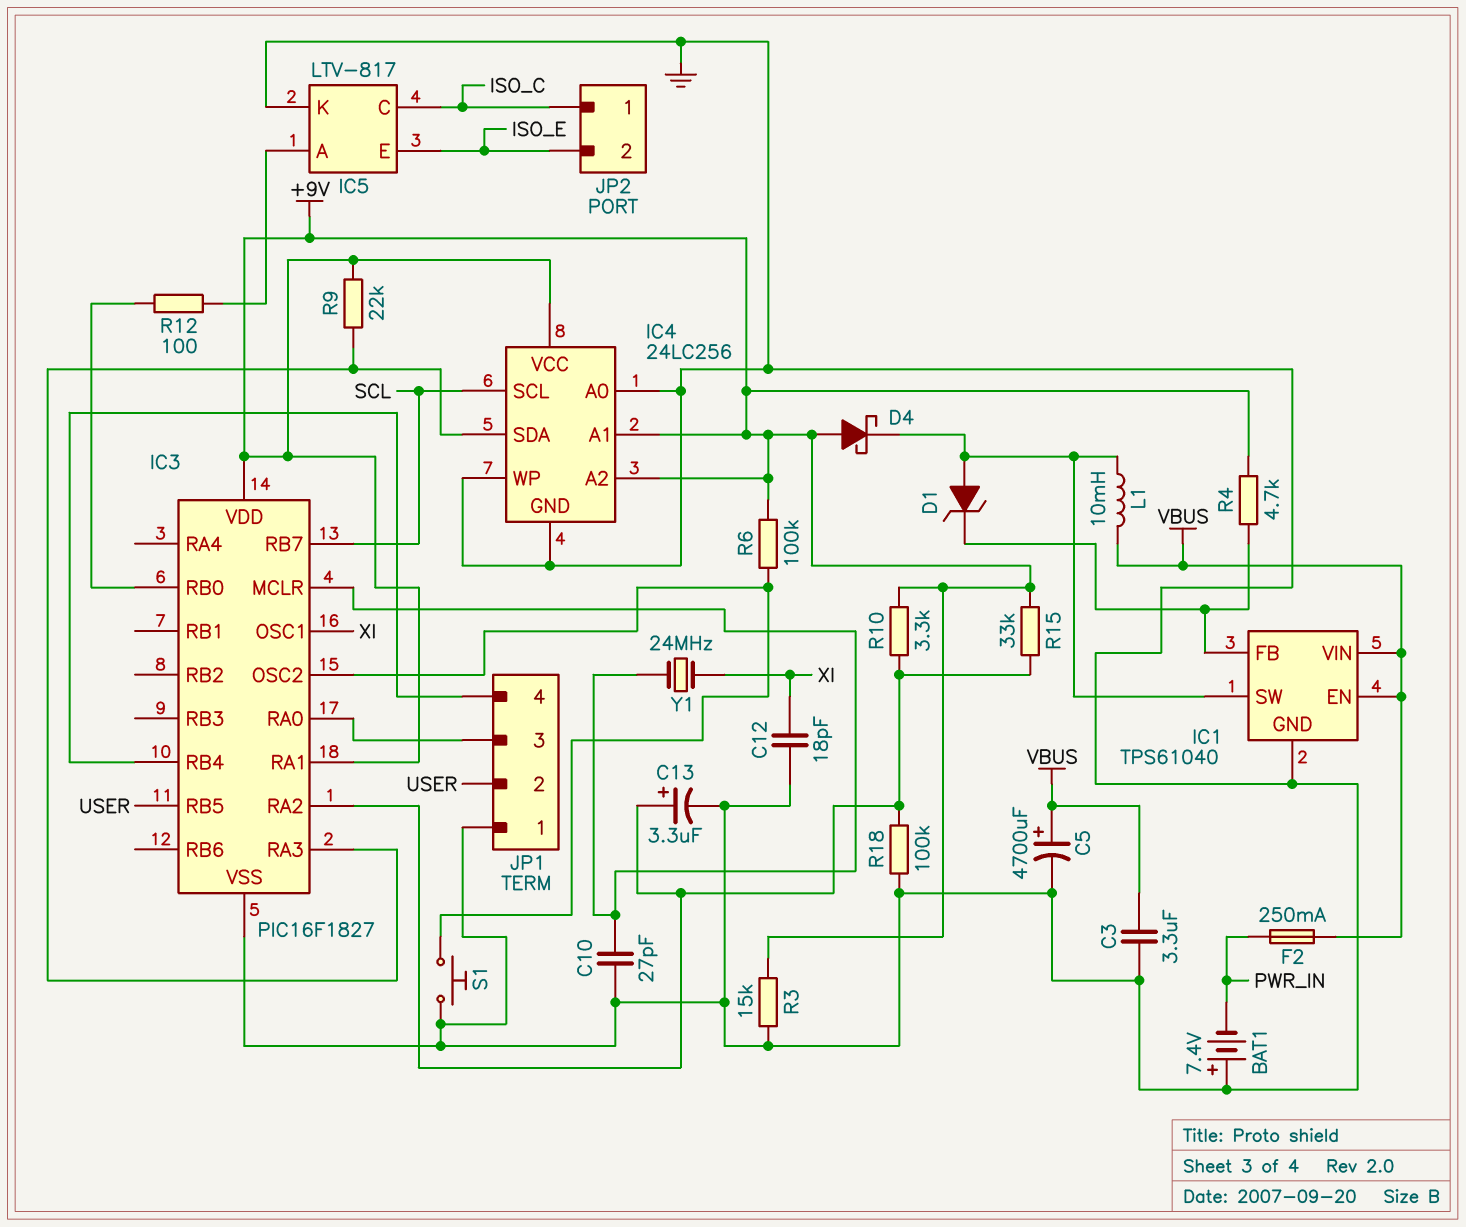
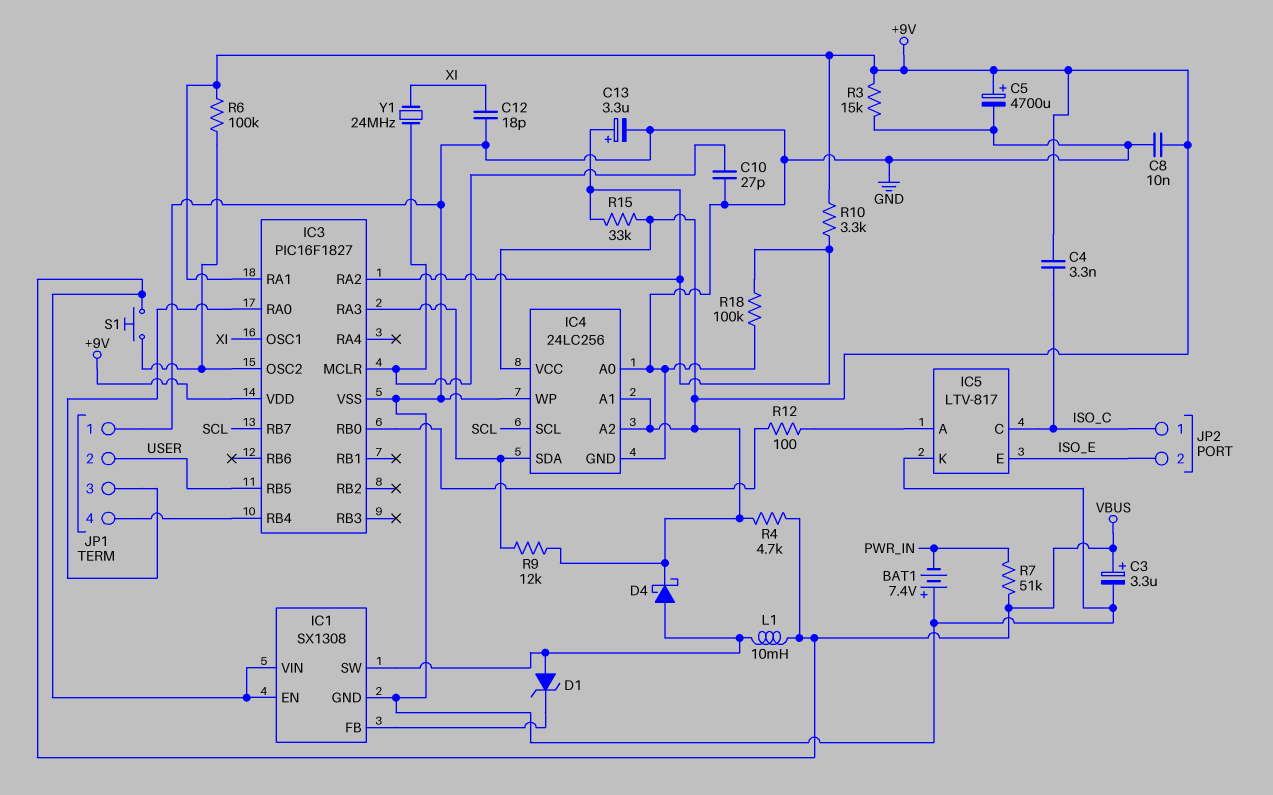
C3: 3.3uF (GND, VBUS) -> 3.3uF (plus VBUS, minus GND)
C4: none -> 3.3nF (+9V, ISO_C)
C5: 4700uF (plus VBUS, minus GND) -> 4700uF (plus +9V, minus GND)
C8: none -> 10nF (+9V, GND)
D4: schottky (A +9V, K IC1/SW) -> schottky (A IC1/SW, K +9V)
F2: 250mA (PWR_IN, VBUS) -> none
IC1: TPS61040 -> SX1308
R4: 4.7k (+9V, IC1/FB) -> 4.7k (+9V, VBUS)
R7: none -> 51k (PWR_IN, VBUS)
R9: 22k (+9V, IC3/RA3) -> 12k (+9V, IC3/RA3)
S1: button (GND, IC3/OSC2) -> button (IC3/OSC2, VBUS)

